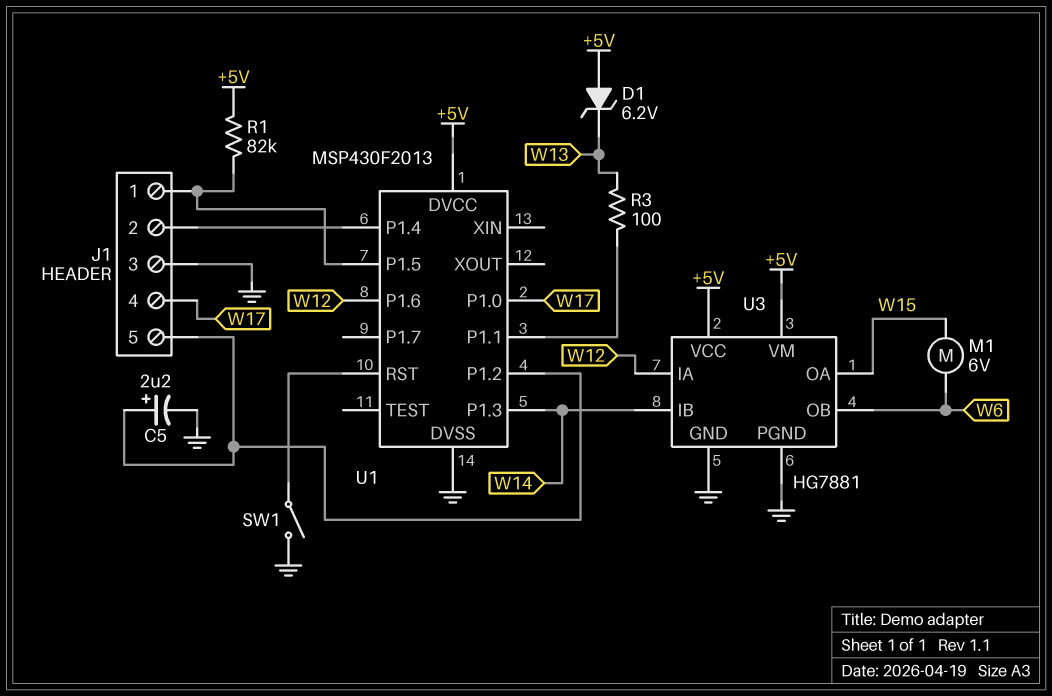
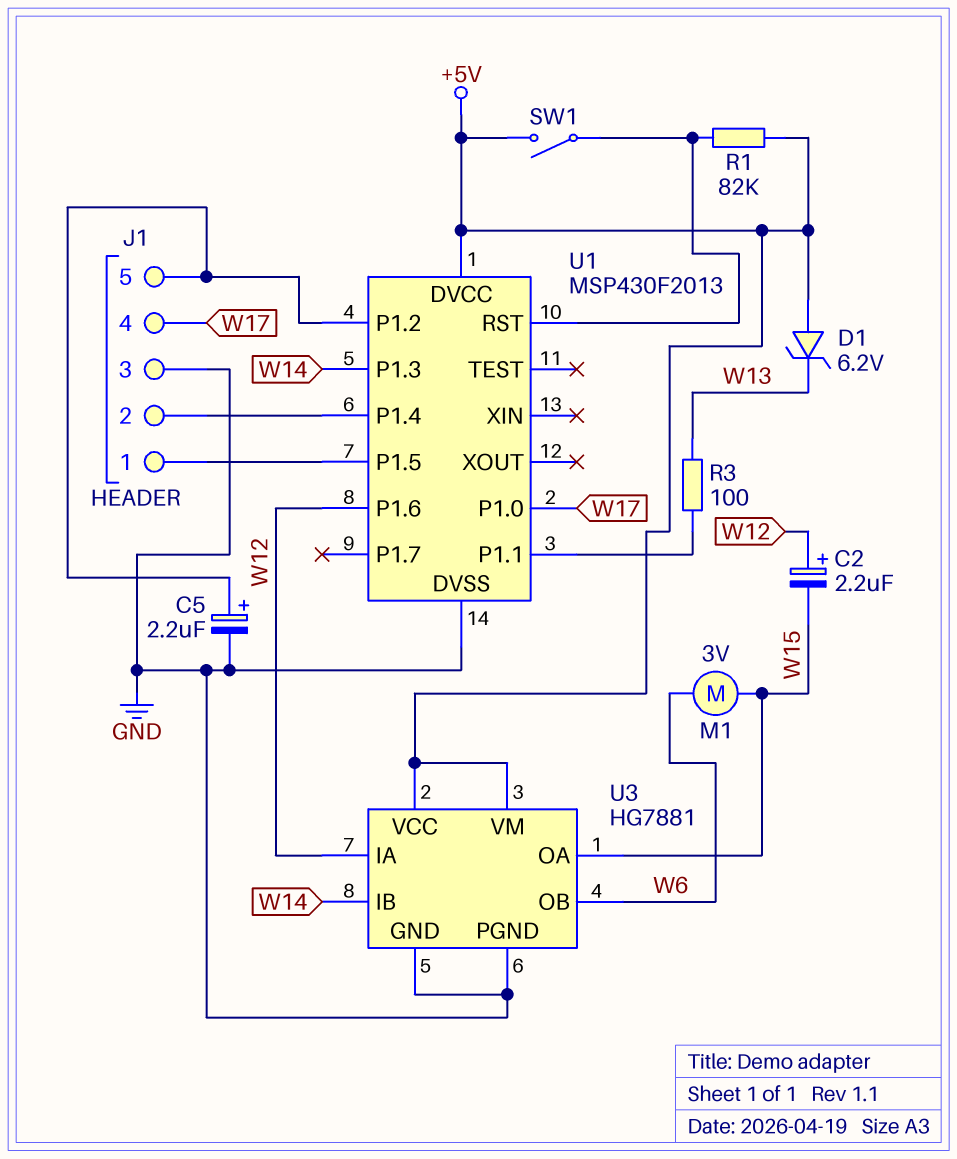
C2: none -> 2.2uF (plus W12, minus W15)
M1: motor 6V (W6, W15) -> motor 3V (W6, W15)
R1: 82k (+5V, J1/1) -> 82k (+5V, U1/RST)
SW1: switch (GND, U1/RST) -> switch (+5V, U1/RST)

